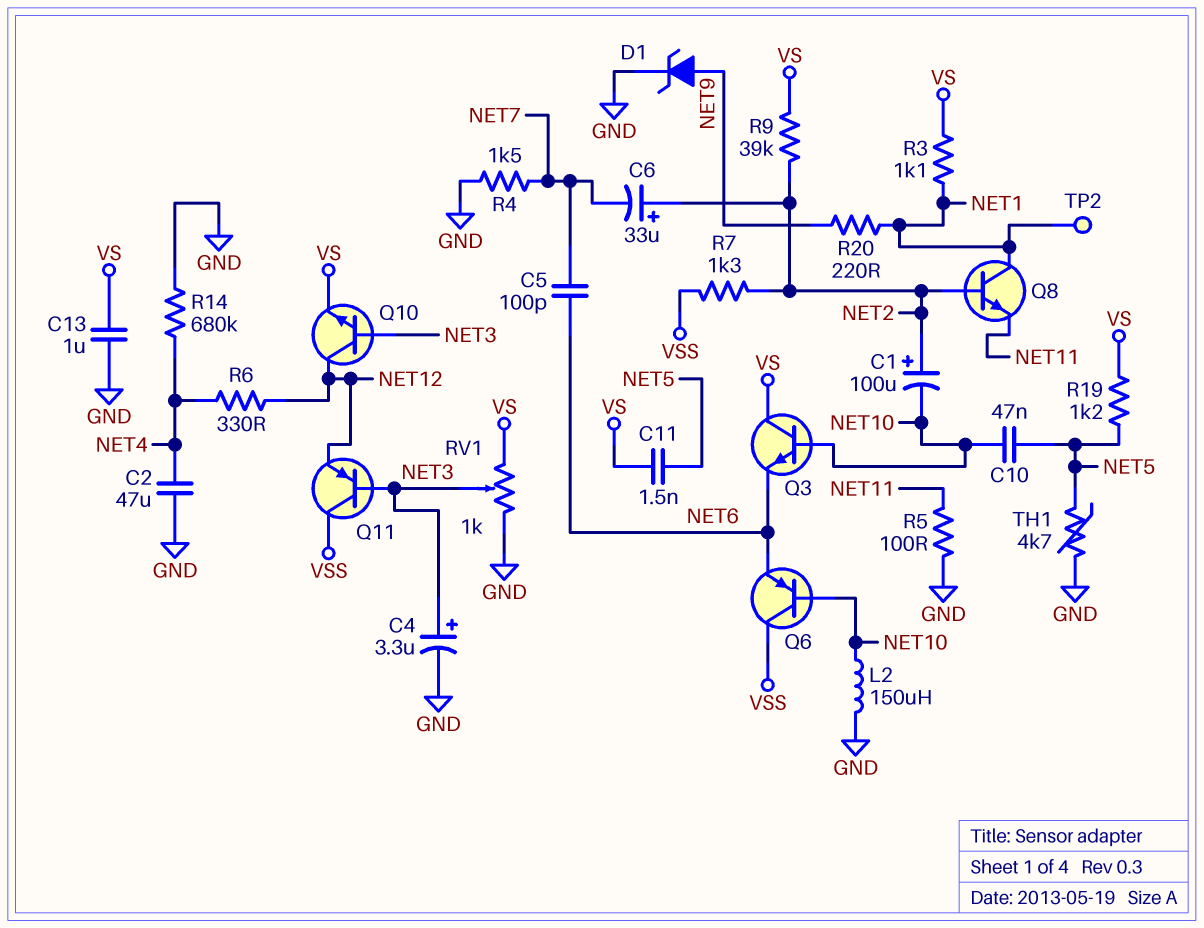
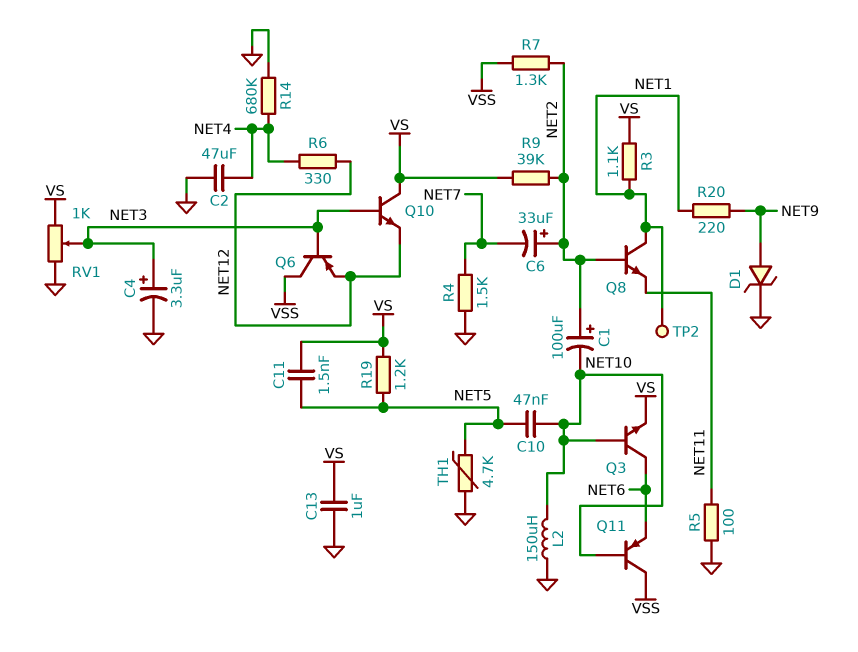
C5: 100pF (NET6, NET7) -> none
Q3: NPN (B NET10, C VS, E NET6) -> NPN (B NET10, C NET6, E VS)
Q6: PNP (B NET10, C VSS, E NET6) -> PNP (B NET3, C VSS, E NET12)
Q10: NPN (B NET3, C NET12, E VS) -> NPN (B NET3, C VS, E NET12)
Q11: PNP (B NET3, C VSS, E NET12) -> PNP (B NET10, C VSS, E NET6)

